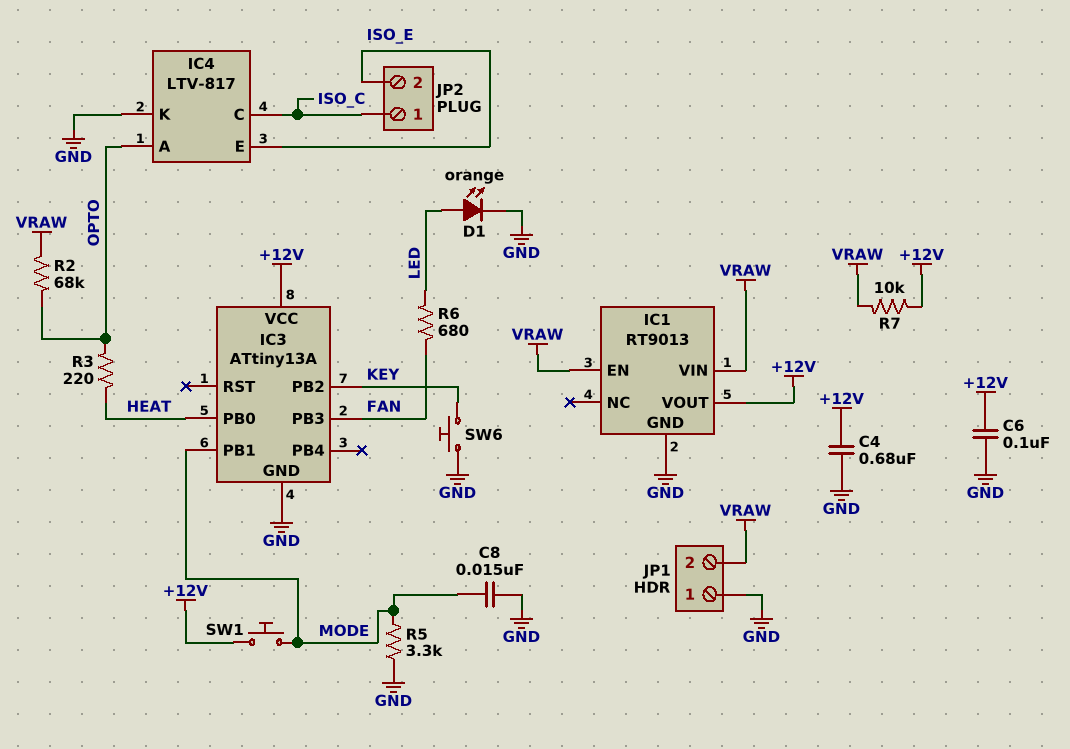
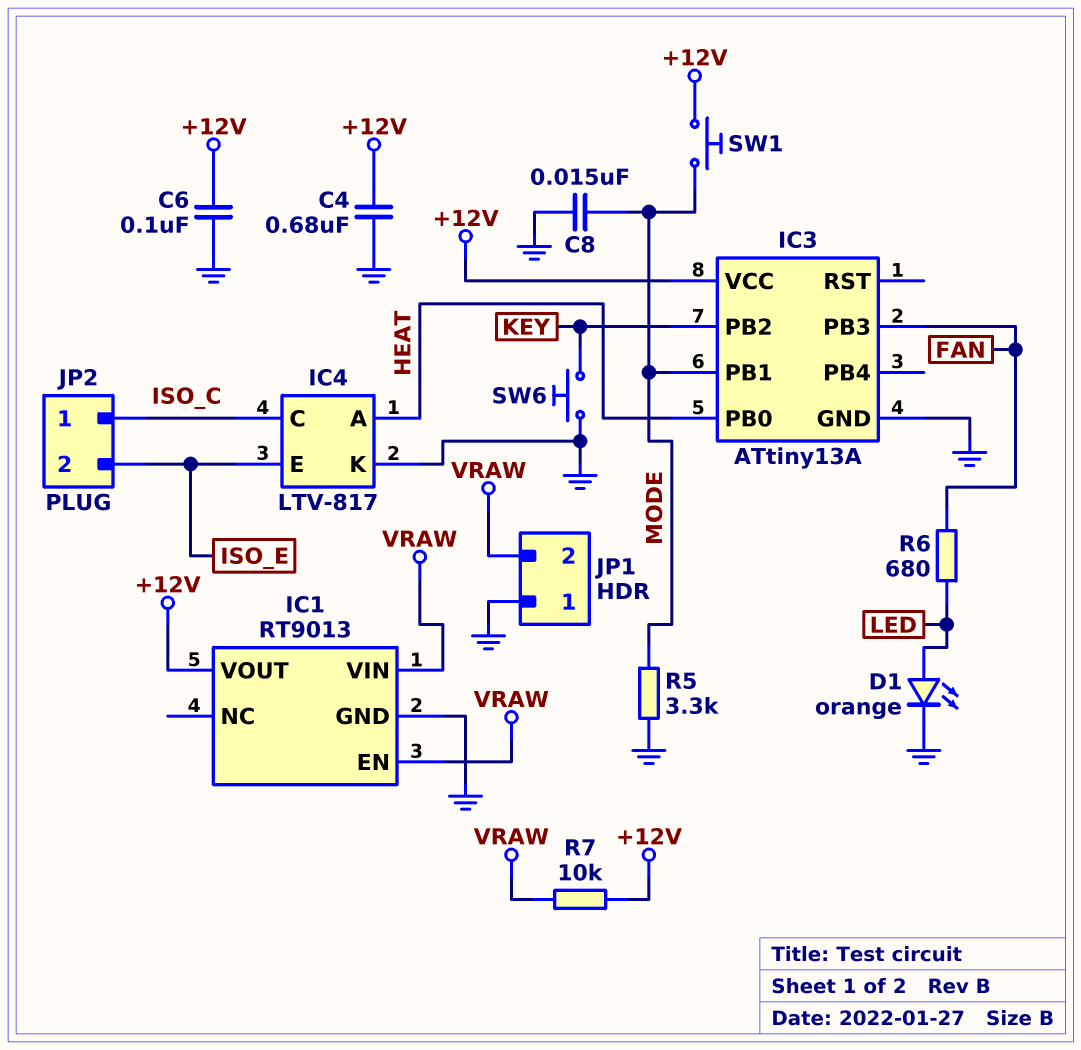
IC4 pin A: OPTO -> HEAT
R2: 68k (OPTO, VRAW) -> none
R3: 220 (HEAT, OPTO) -> none

